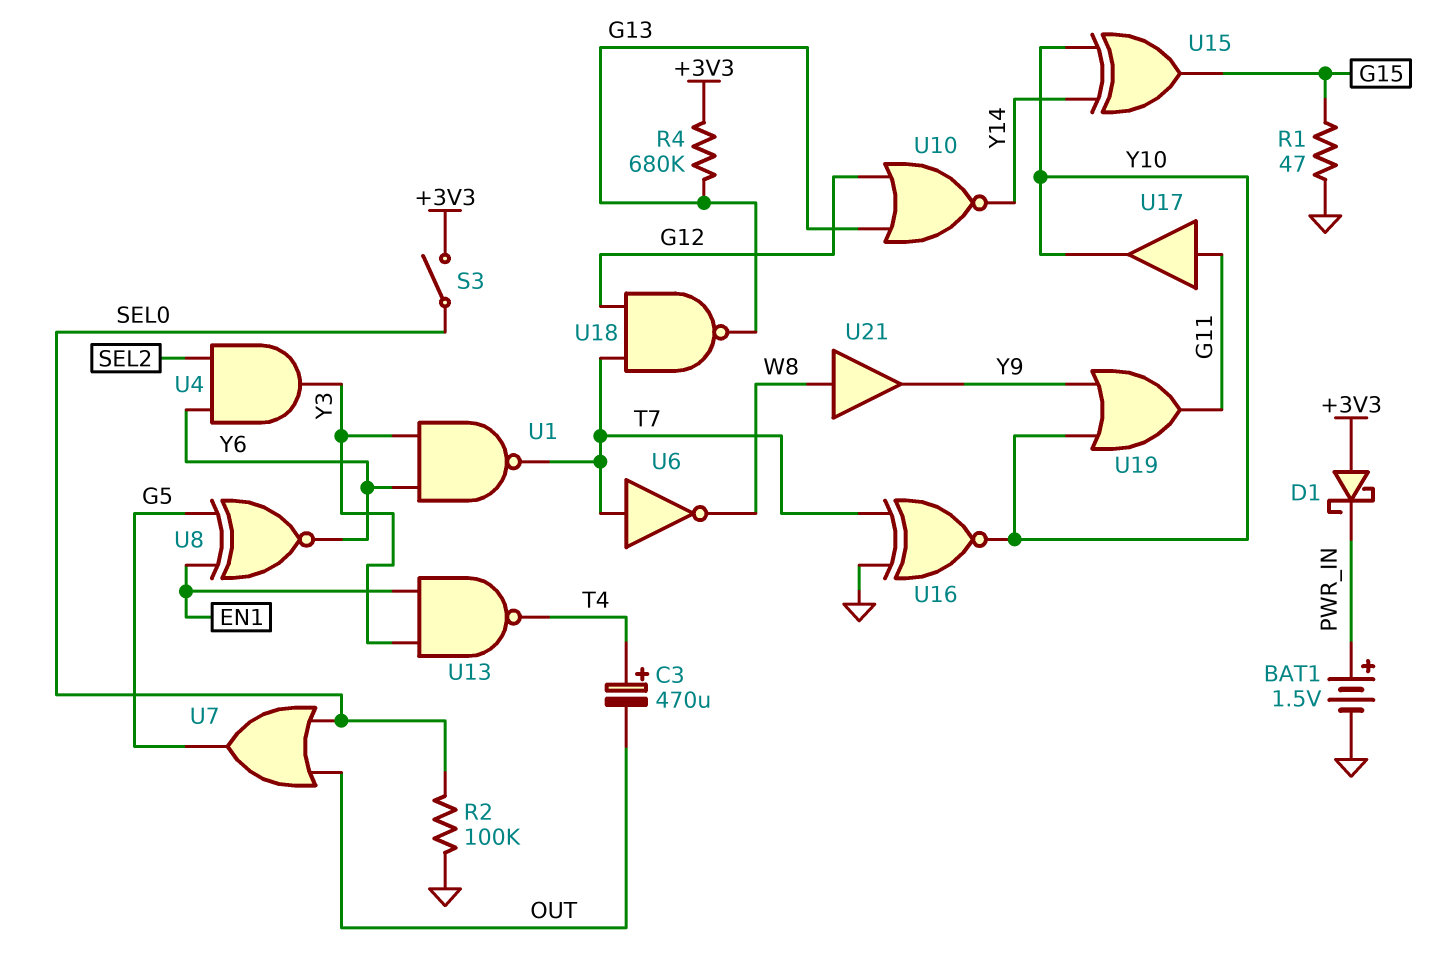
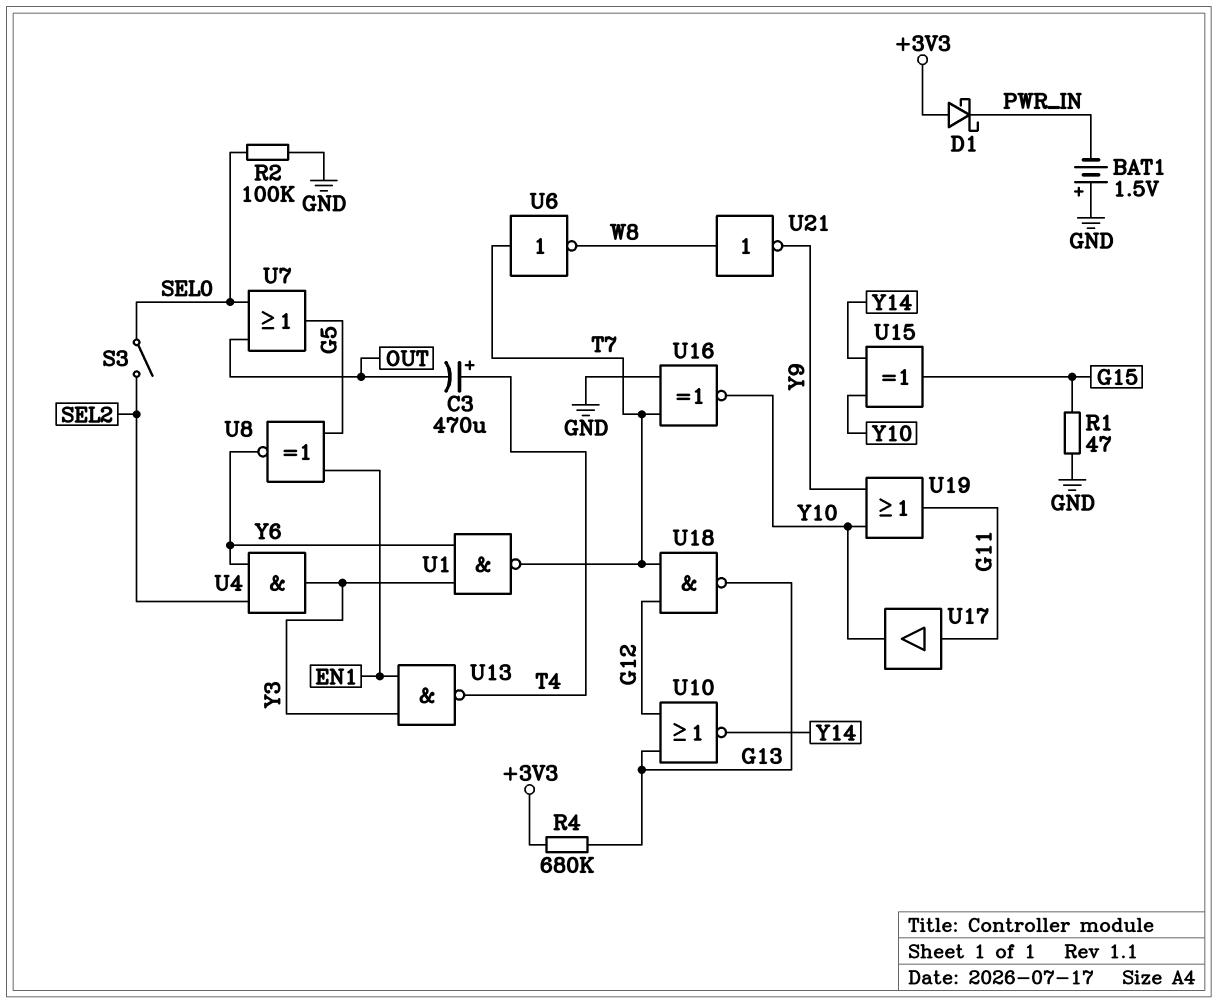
BAT1: 1.5V (plus PWR_IN, minus GND) -> 1.5V (plus GND, minus PWR_IN)
S3: switch (+3V3, SEL0) -> switch (SEL0, SEL2)
U21: buffer (in W8, out Y9) -> NOT (in W8, out Y9)

